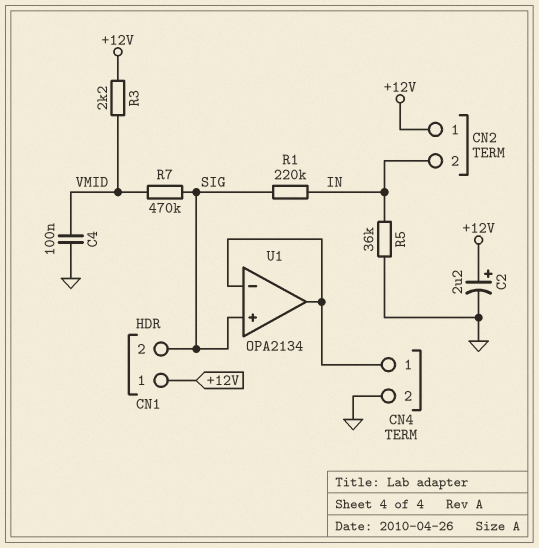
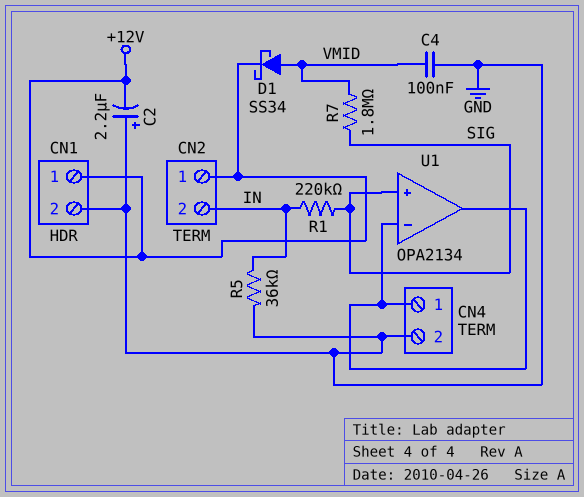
C2: 2.2uF (plus +12V, minus GND) -> 2.2uF (plus GND, minus +12V)
CN1 pin 2: SIG -> GND
D1: none -> schottky SS34 (A VMID, K +12V)
R3: 2.2k (+12V, VMID) -> none
R7: 470k (SIG, VMID) -> 1.8M (SIG, VMID)

